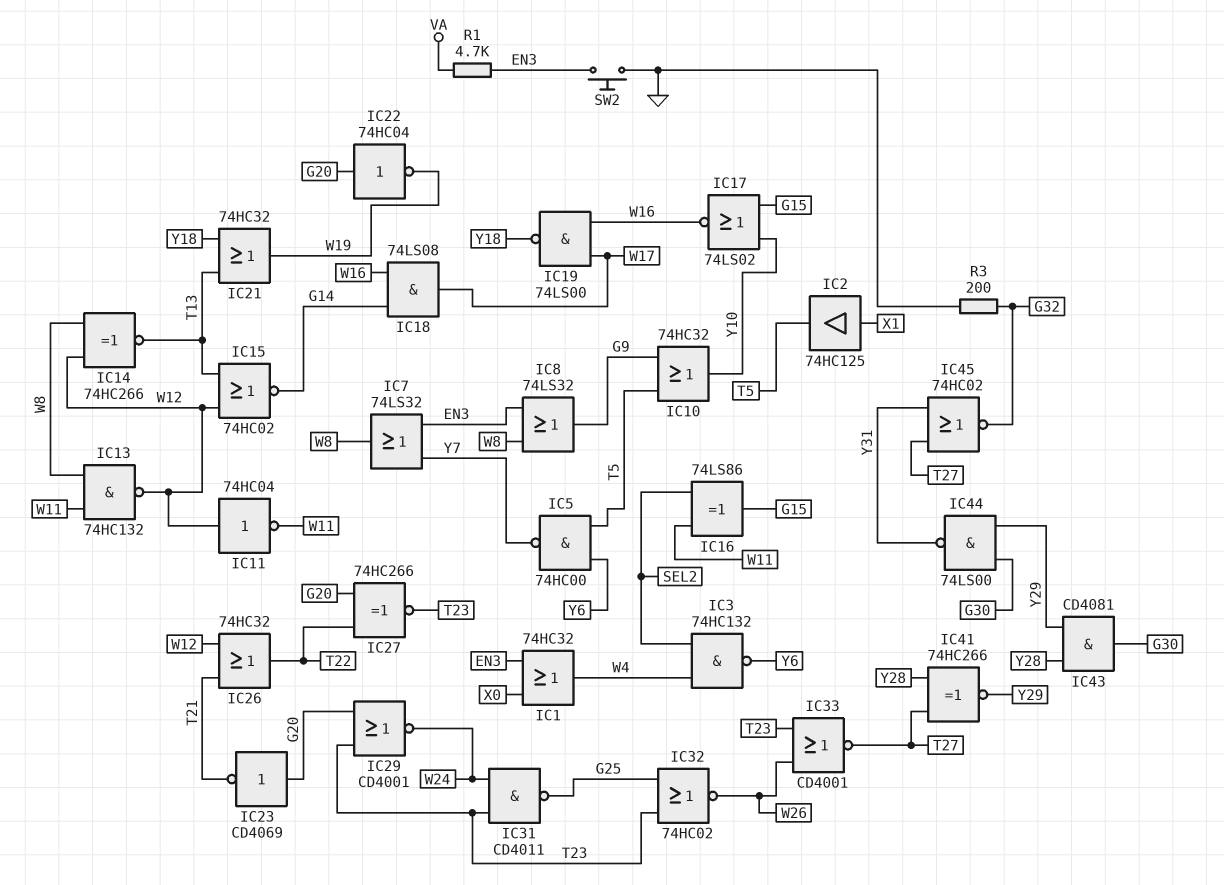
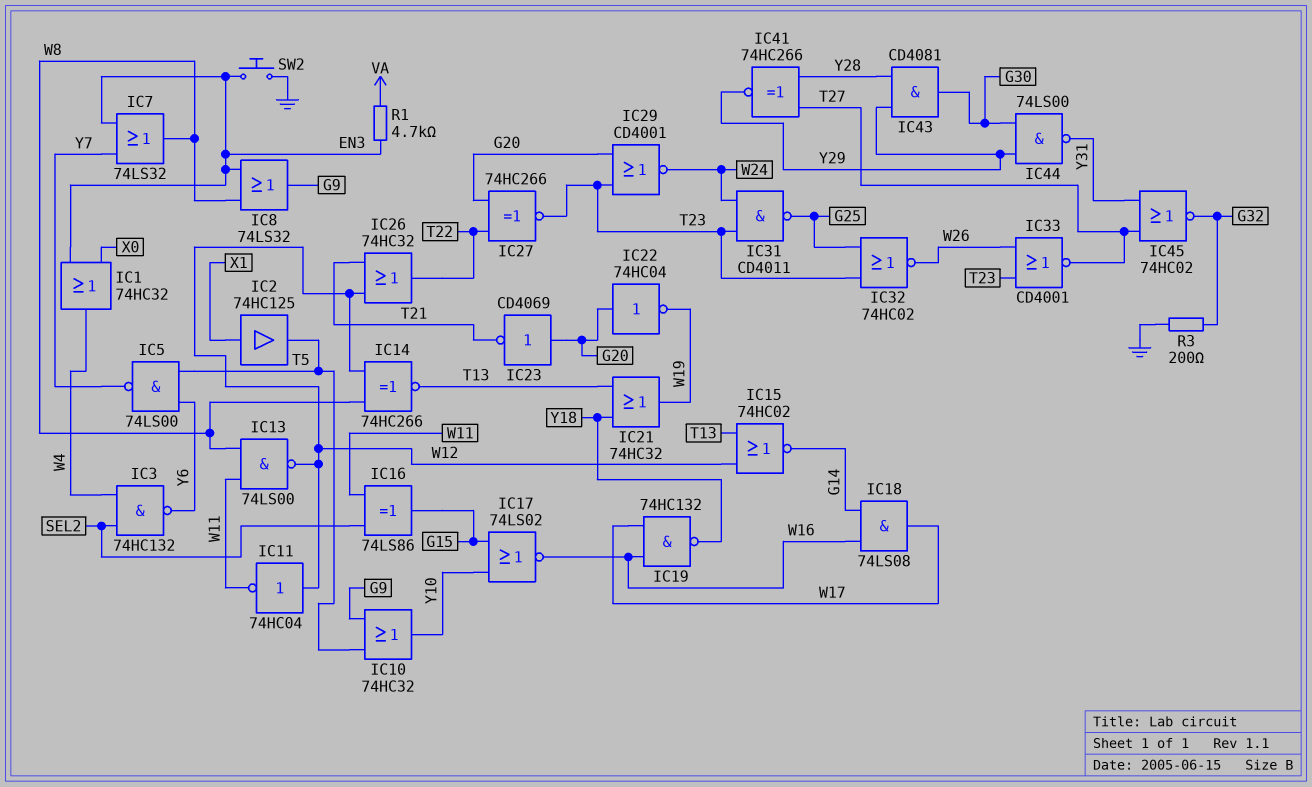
IC5: NAND 74HC00 (in T5, in Y6, out Y7) -> NAND 74LS00 (in T5, in Y6, out Y7)
IC13: NAND 74HC132 (in W8, in W11, out W12) -> NAND 74LS00 (in W8, in W11, out W12)
IC19: NAND 74LS00 (in W16, in W17, out Y18) -> NAND 74HC132 (in W16, in W17, out Y18)

